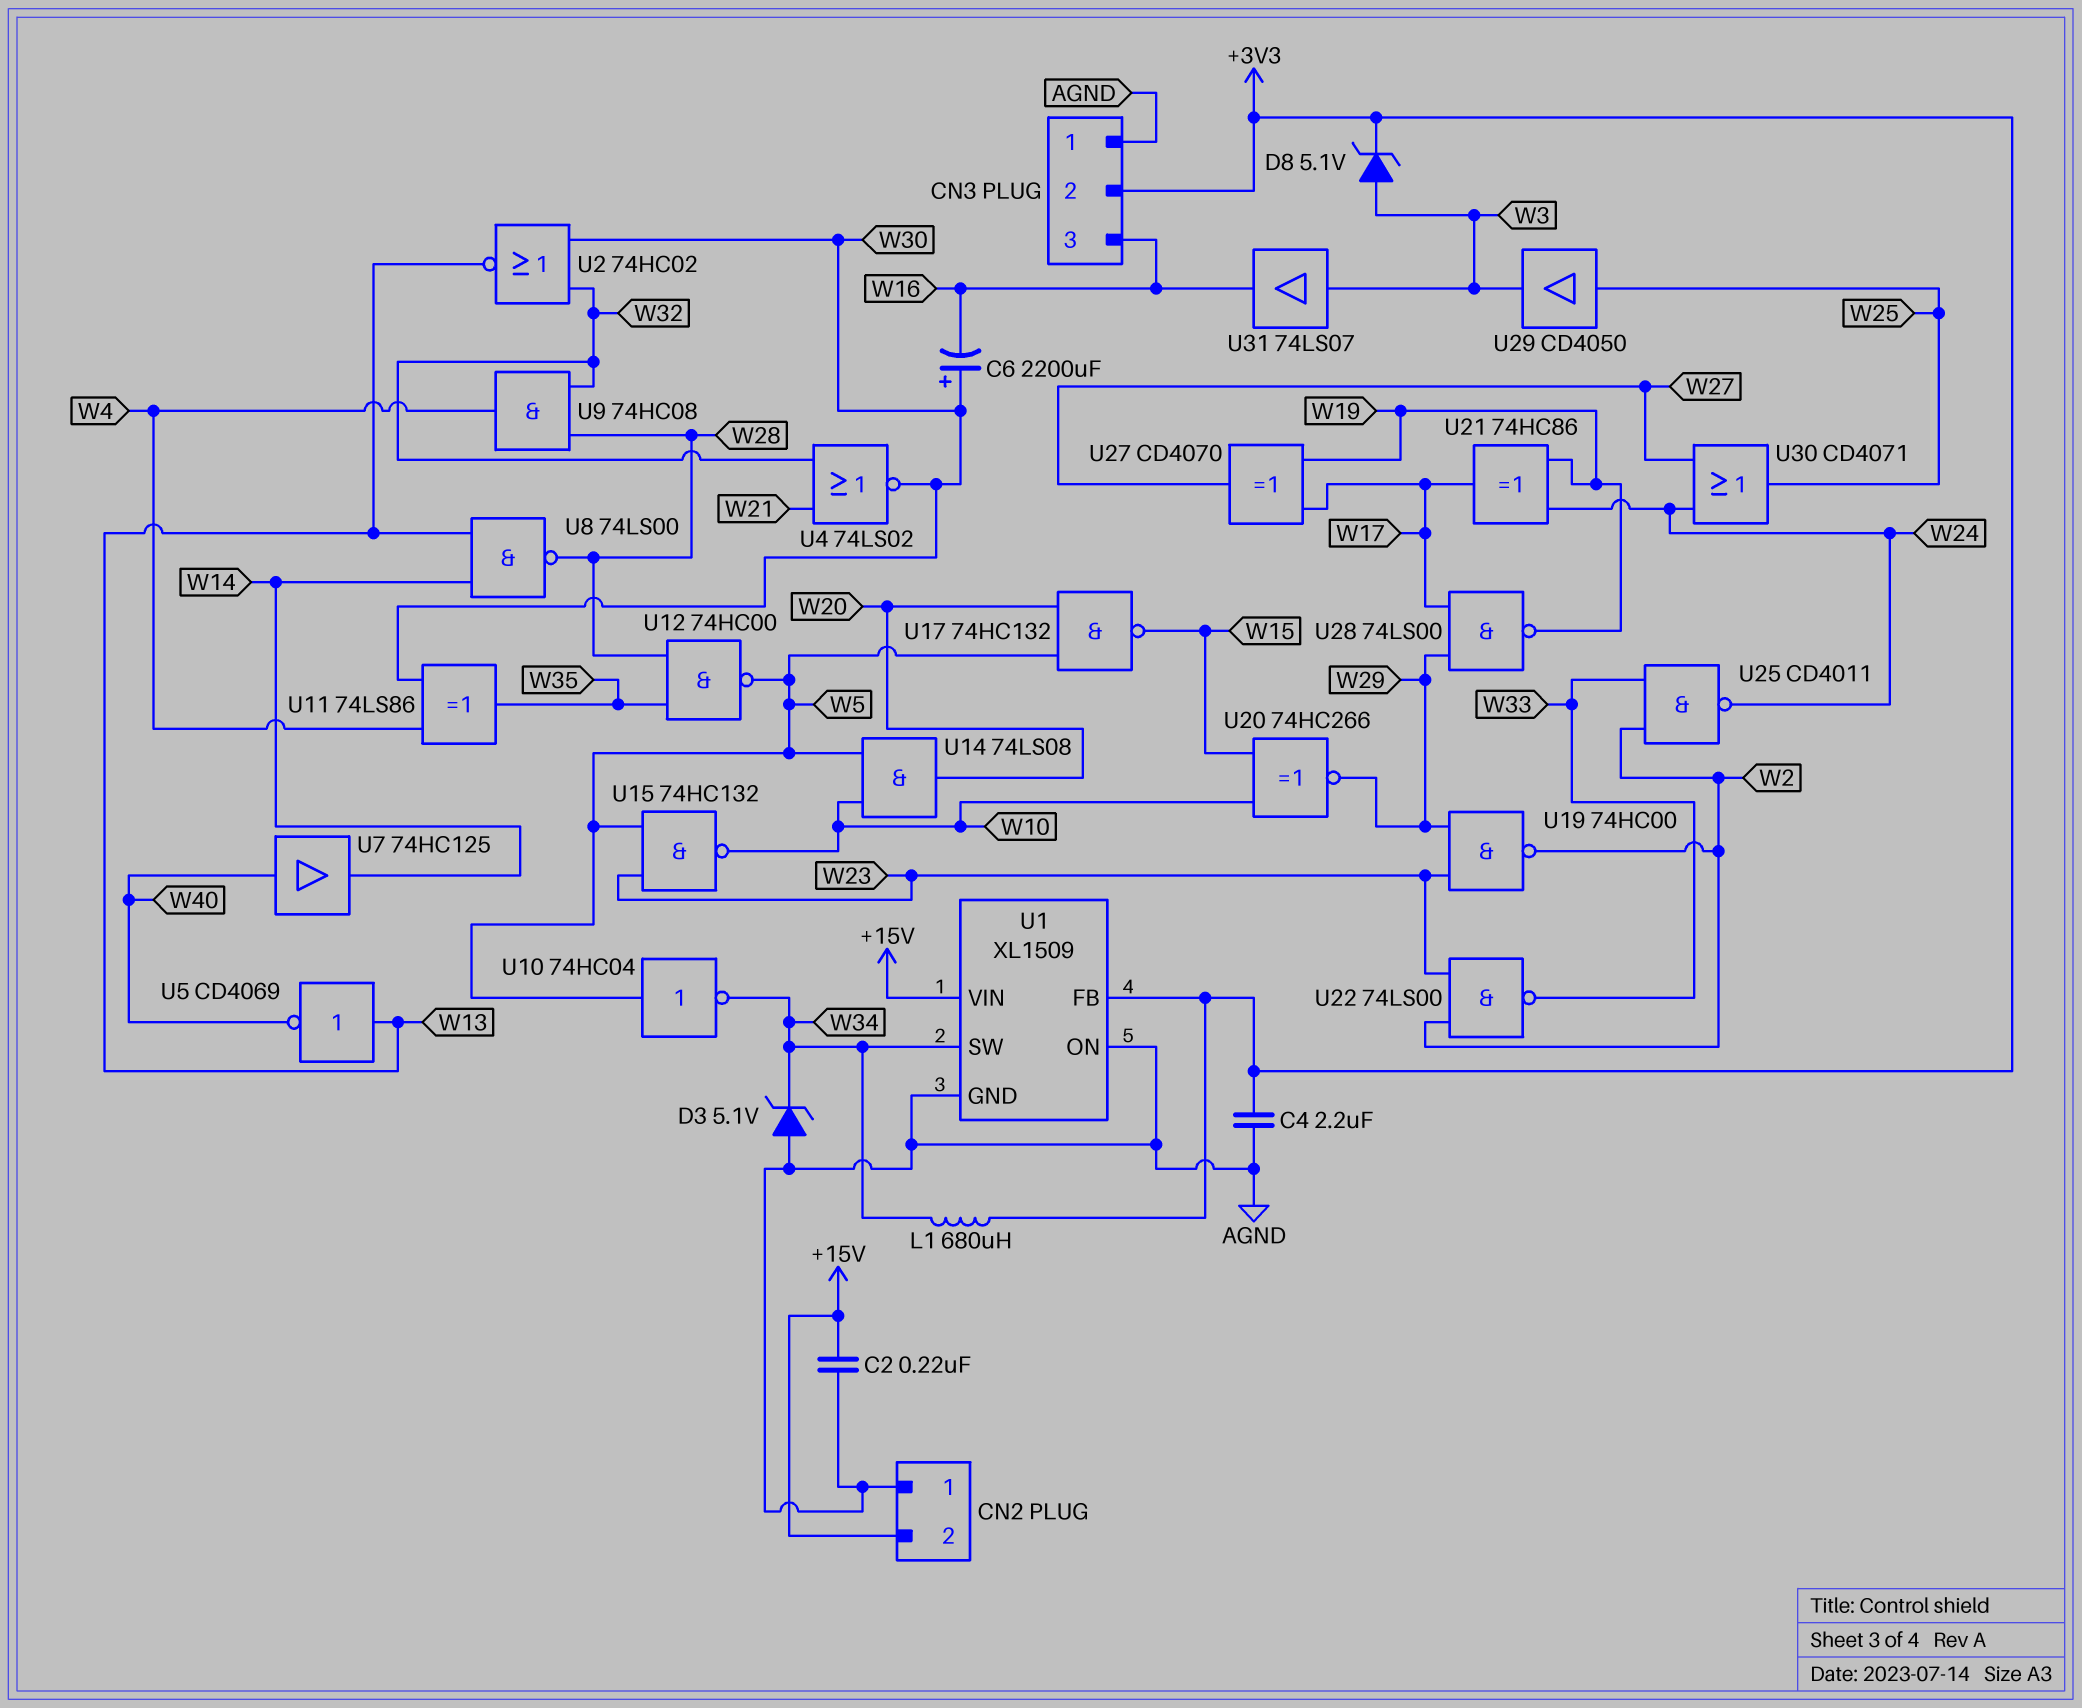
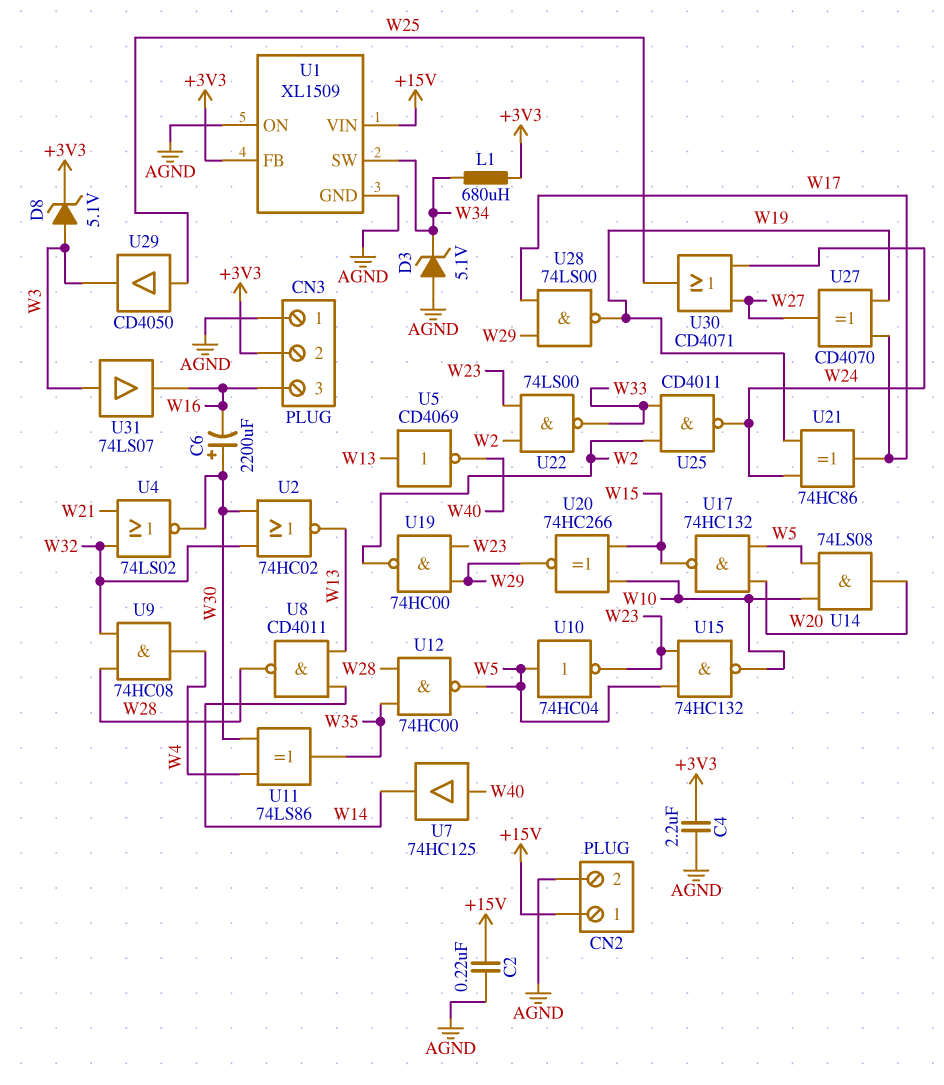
CN2 pin 1: AGND -> +15V
CN2 pin 2: +15V -> AGND
U8: NAND 74LS00 (in W13, in W14, out W28) -> NAND CD4011 (in W13, in W14, out W28)
U10: NOT 74HC04 (in W5, out W34) -> NOT 74HC04 (in W5, out W23)

